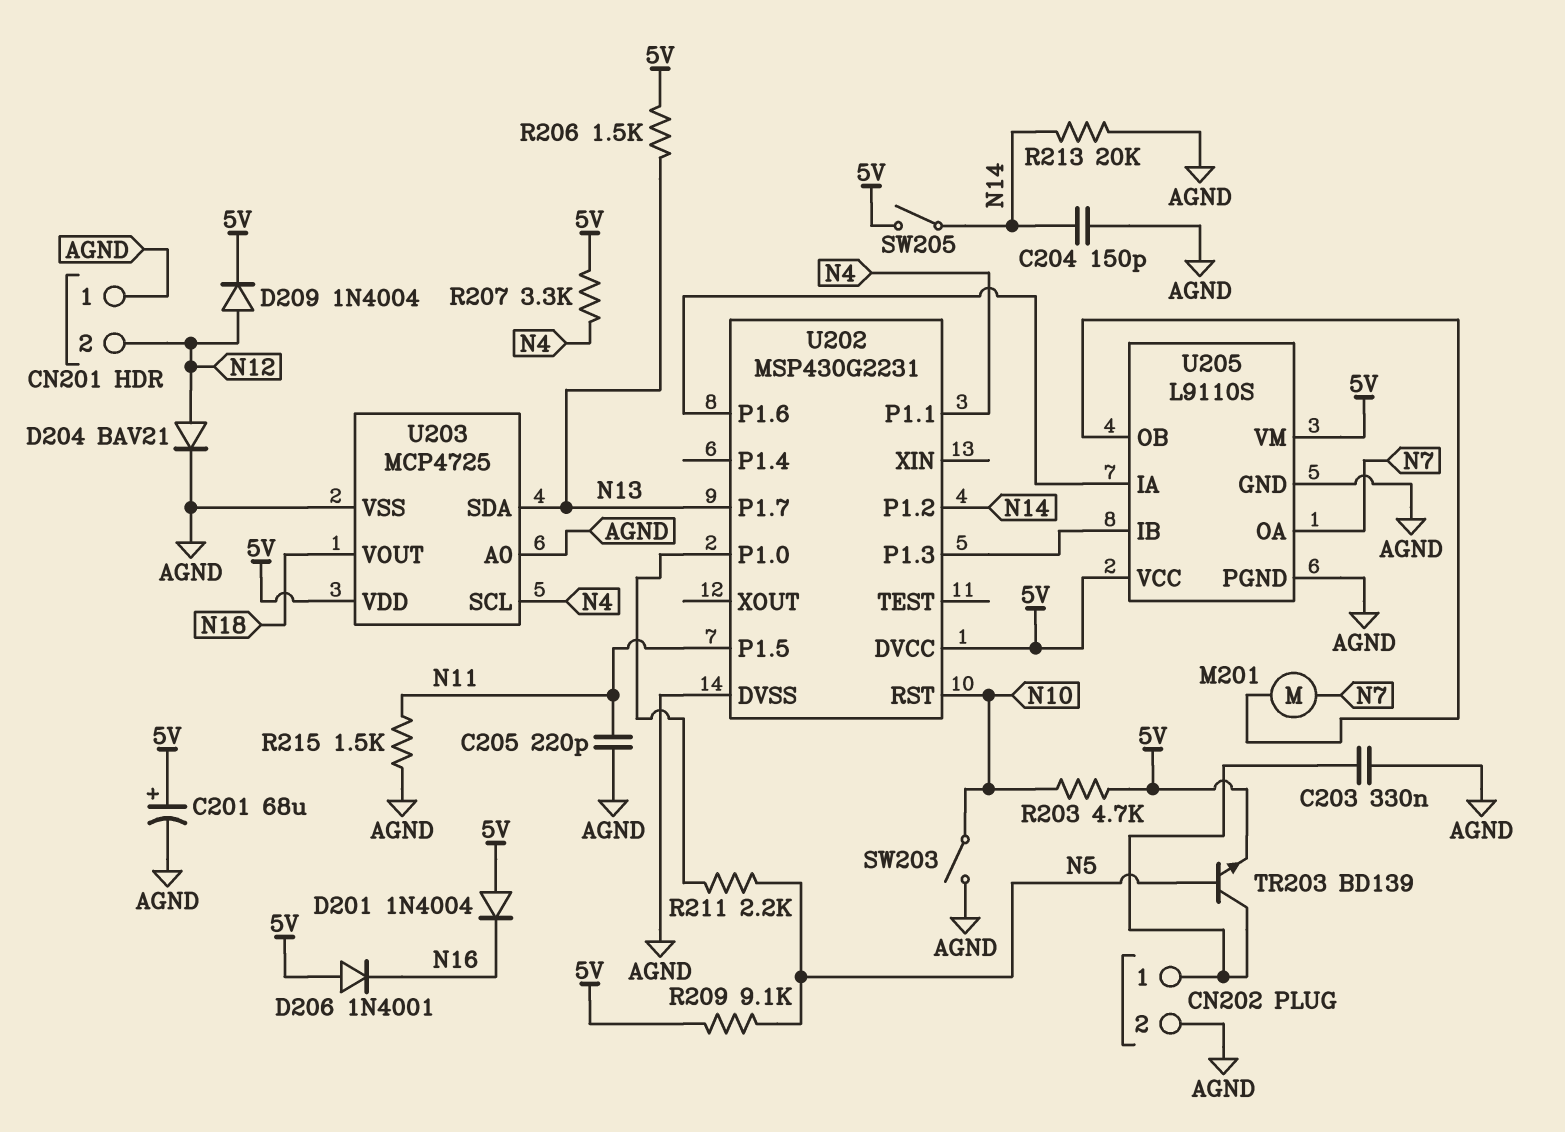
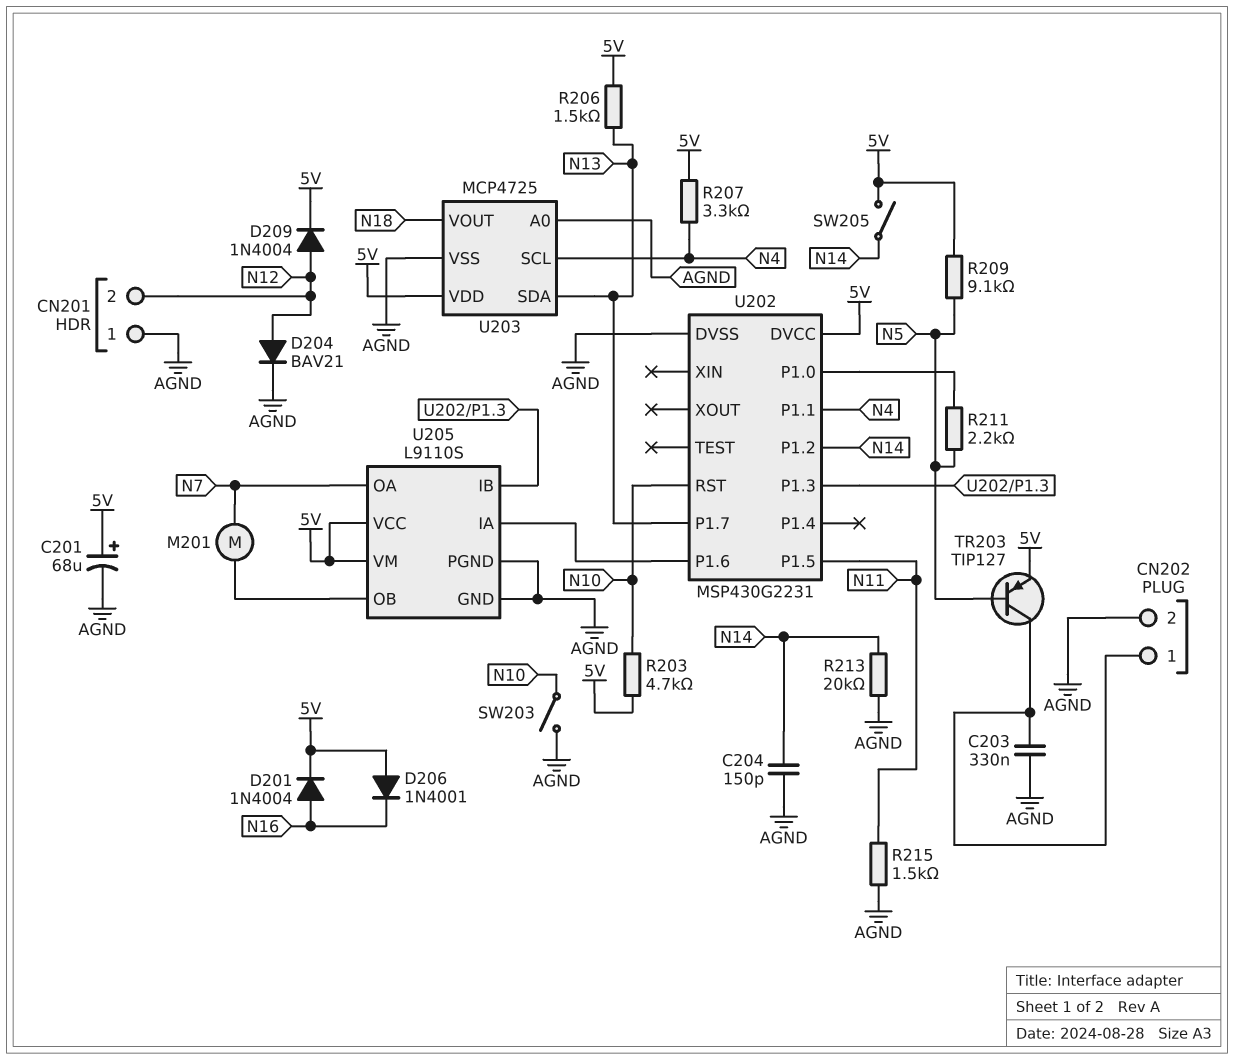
C205: 220pF (AGND, N11) -> none
D201: diode 1N4004 (A 5V, K N16) -> diode 1N4004 (A N16, K 5V)
TR203: NPN BD139 (B N5, C CN202/1, E 5V) -> PNP TIP127 (B N5, C CN202/1, E 5V)

